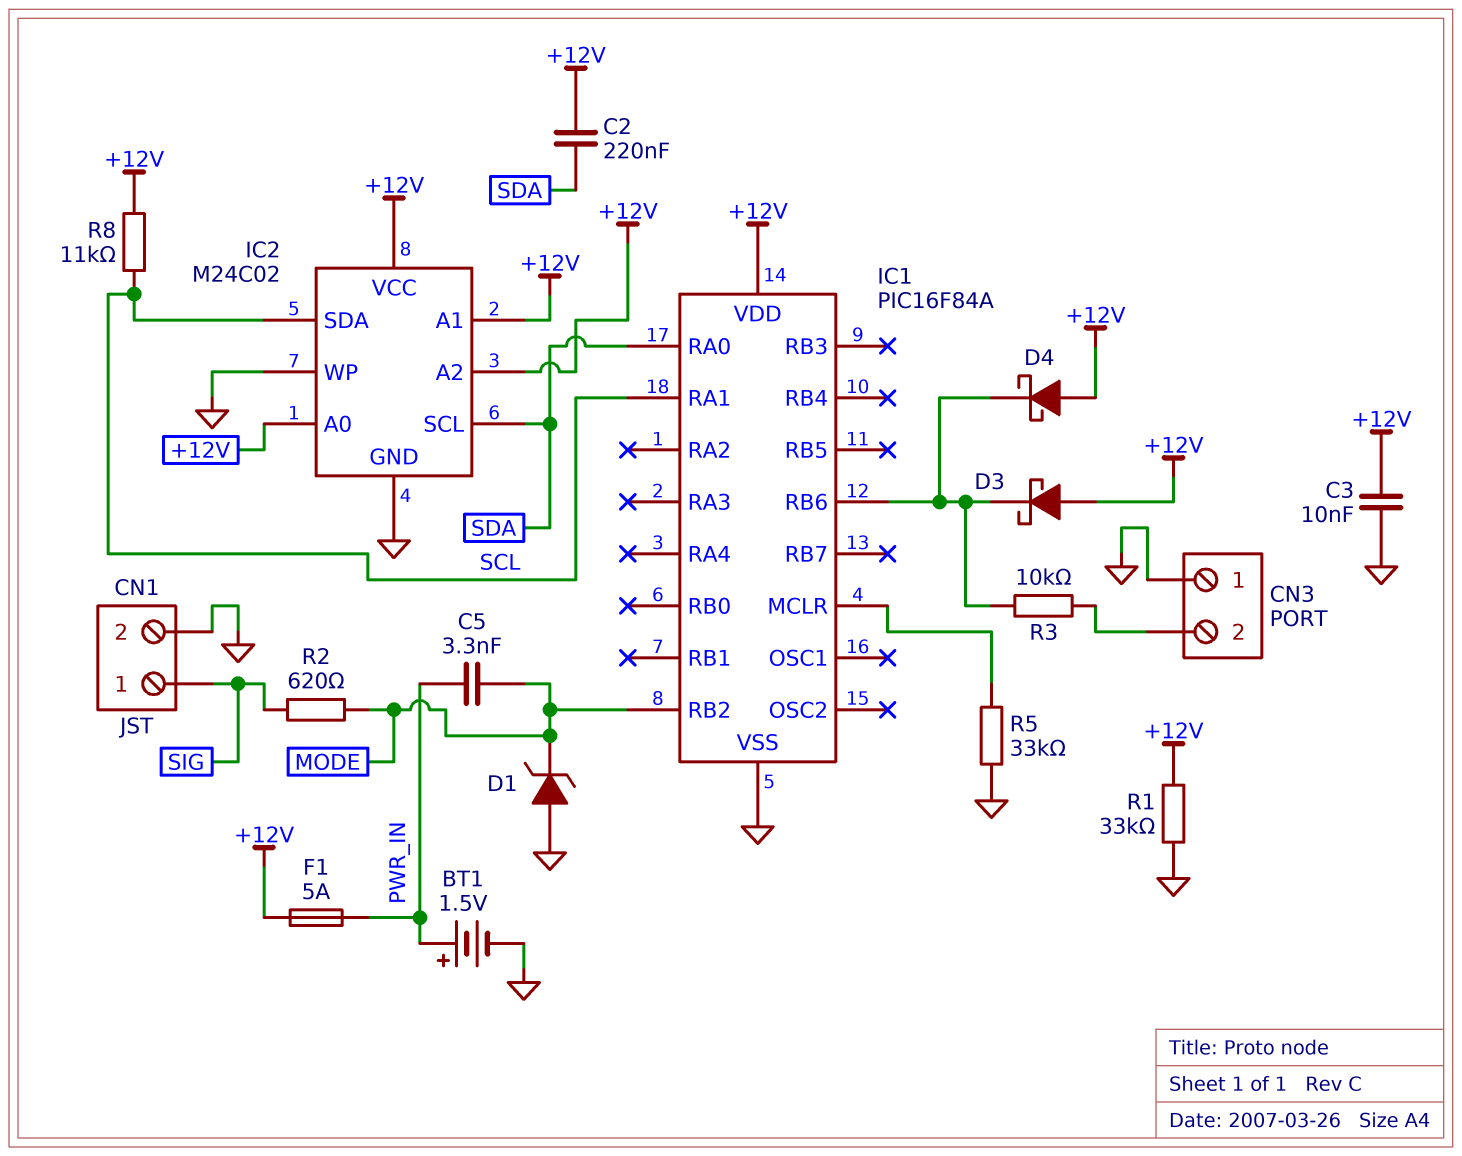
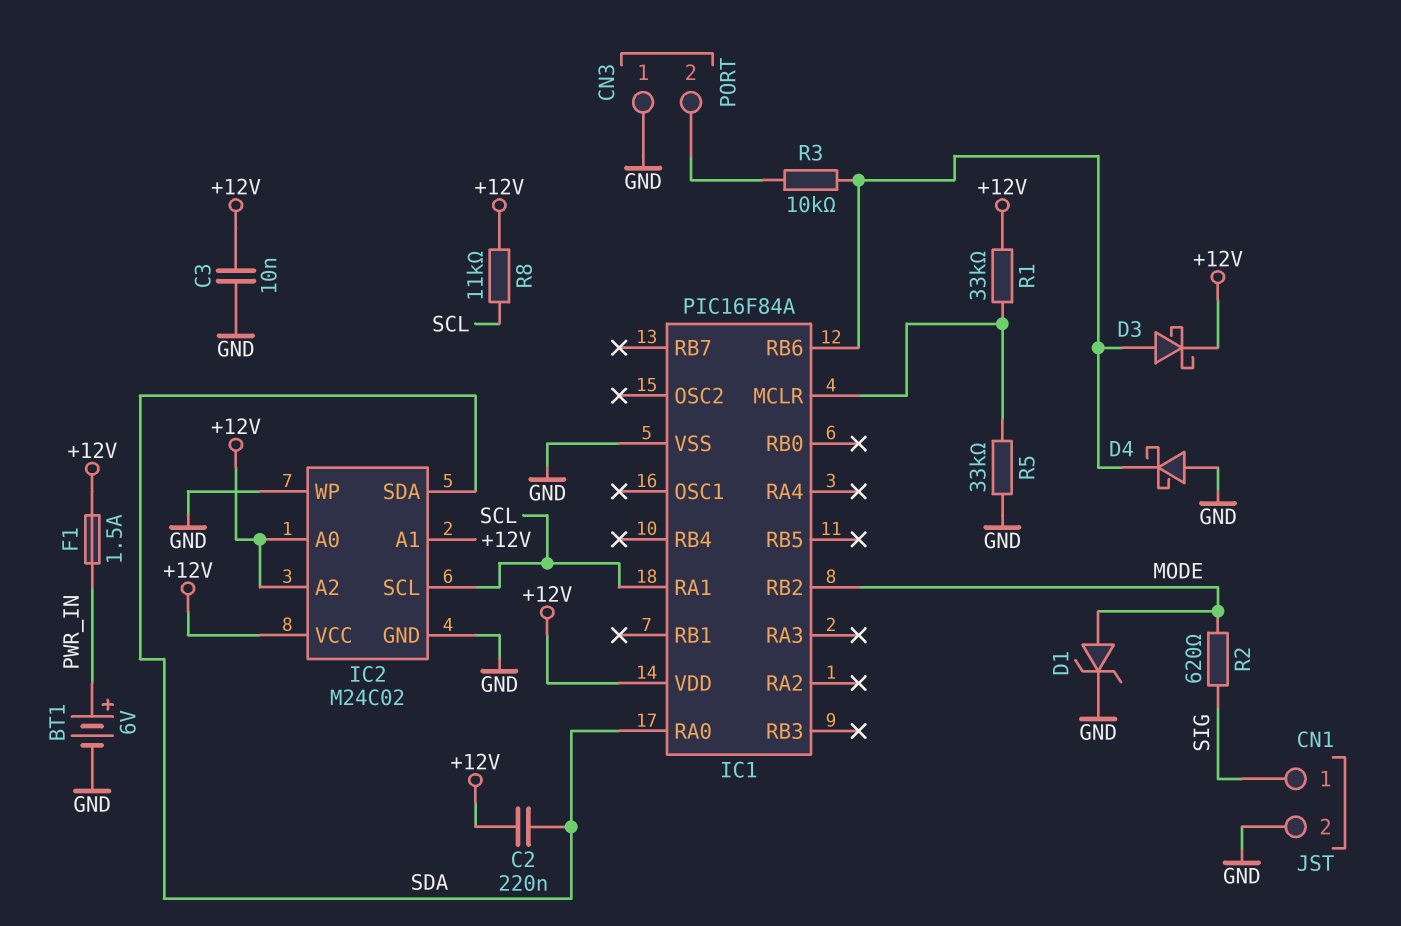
BT1: 1.5V (plus PWR_IN, minus GND) -> 6V (plus PWR_IN, minus GND)
C5: 3.3nF (MODE, PWR_IN) -> none
D1: zener (A GND, K MODE) -> zener (A MODE, K GND)
D3: schottky (A +12V, K IC1/RB6) -> schottky (A IC1/RB6, K +12V)
D4: schottky (A +12V, K IC1/RB6) -> schottky (A GND, K IC1/RB6)
F1: 5A (+12V, PWR_IN) -> 1.5A (+12V, PWR_IN)
IC2 pin SCL: SDA -> SCL
IC2 pin SDA: SCL -> SDA
R1: 33k (+12V, GND) -> 33k (+12V, IC1/MCLR)

